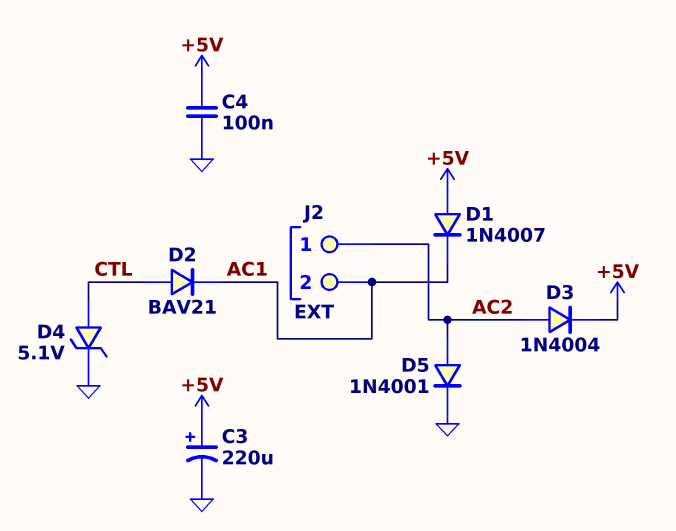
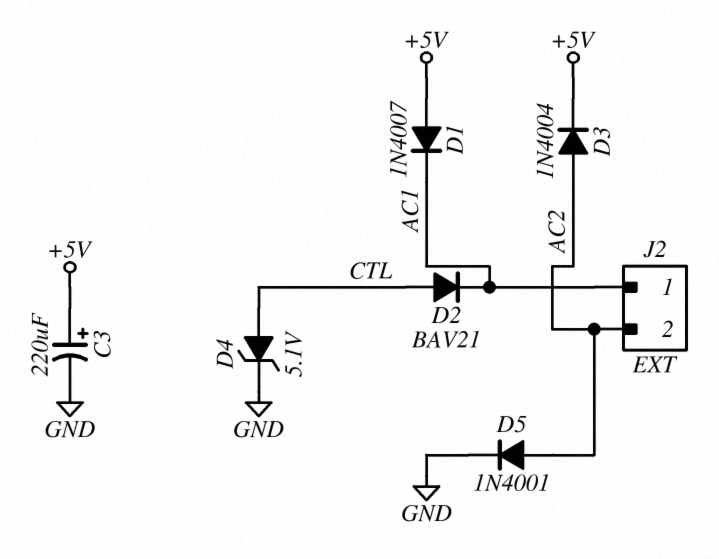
C4: 100nF (+5V, GND) -> none
J2 pin 1: AC2 -> AC1
J2 pin 2: AC1 -> AC2

